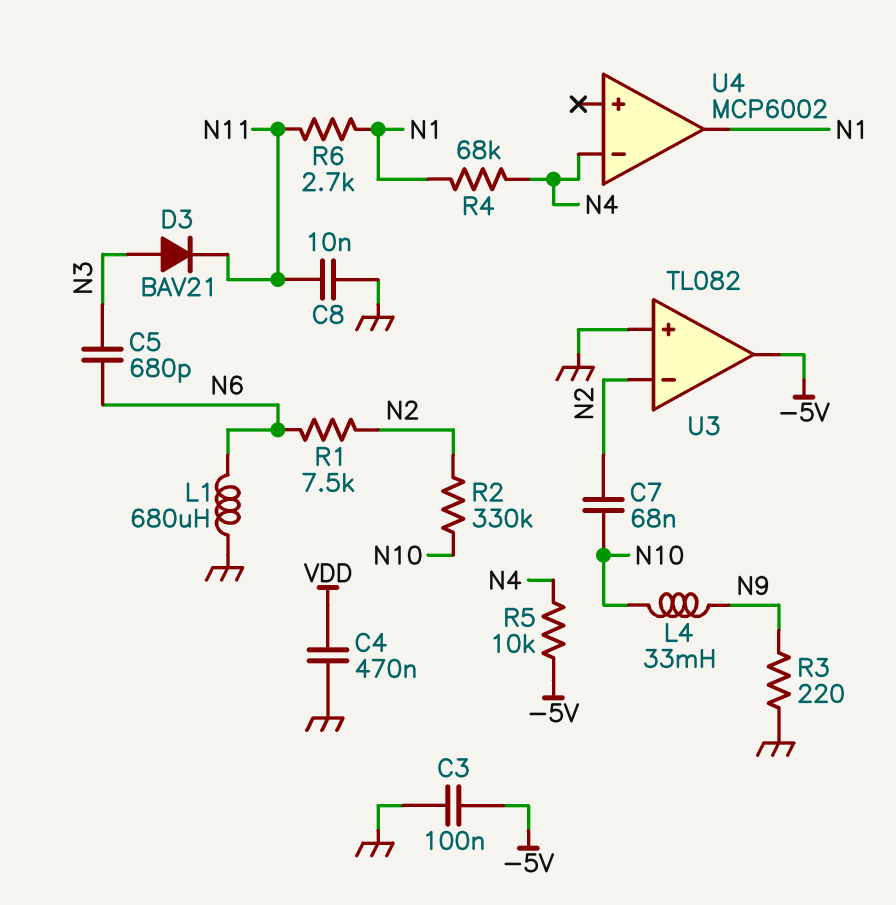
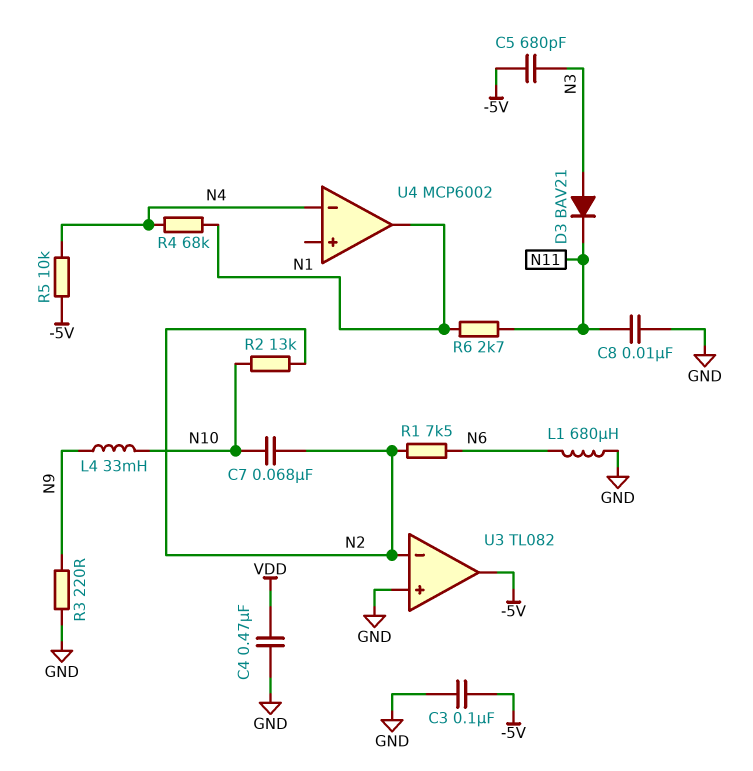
C5: 680pF (N3, N6) -> 680pF (-5V, N3)
R2: 330k (N2, N10) -> 13k (N2, N10)

